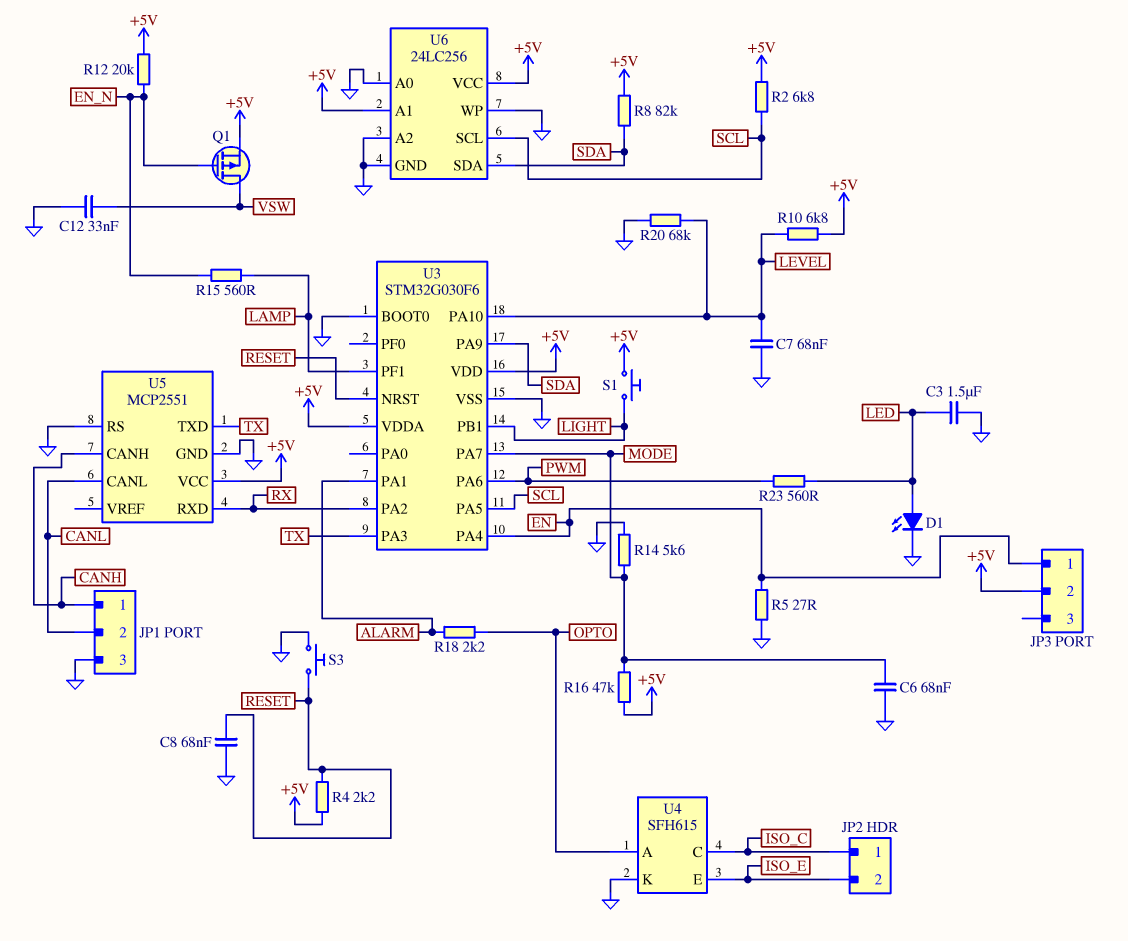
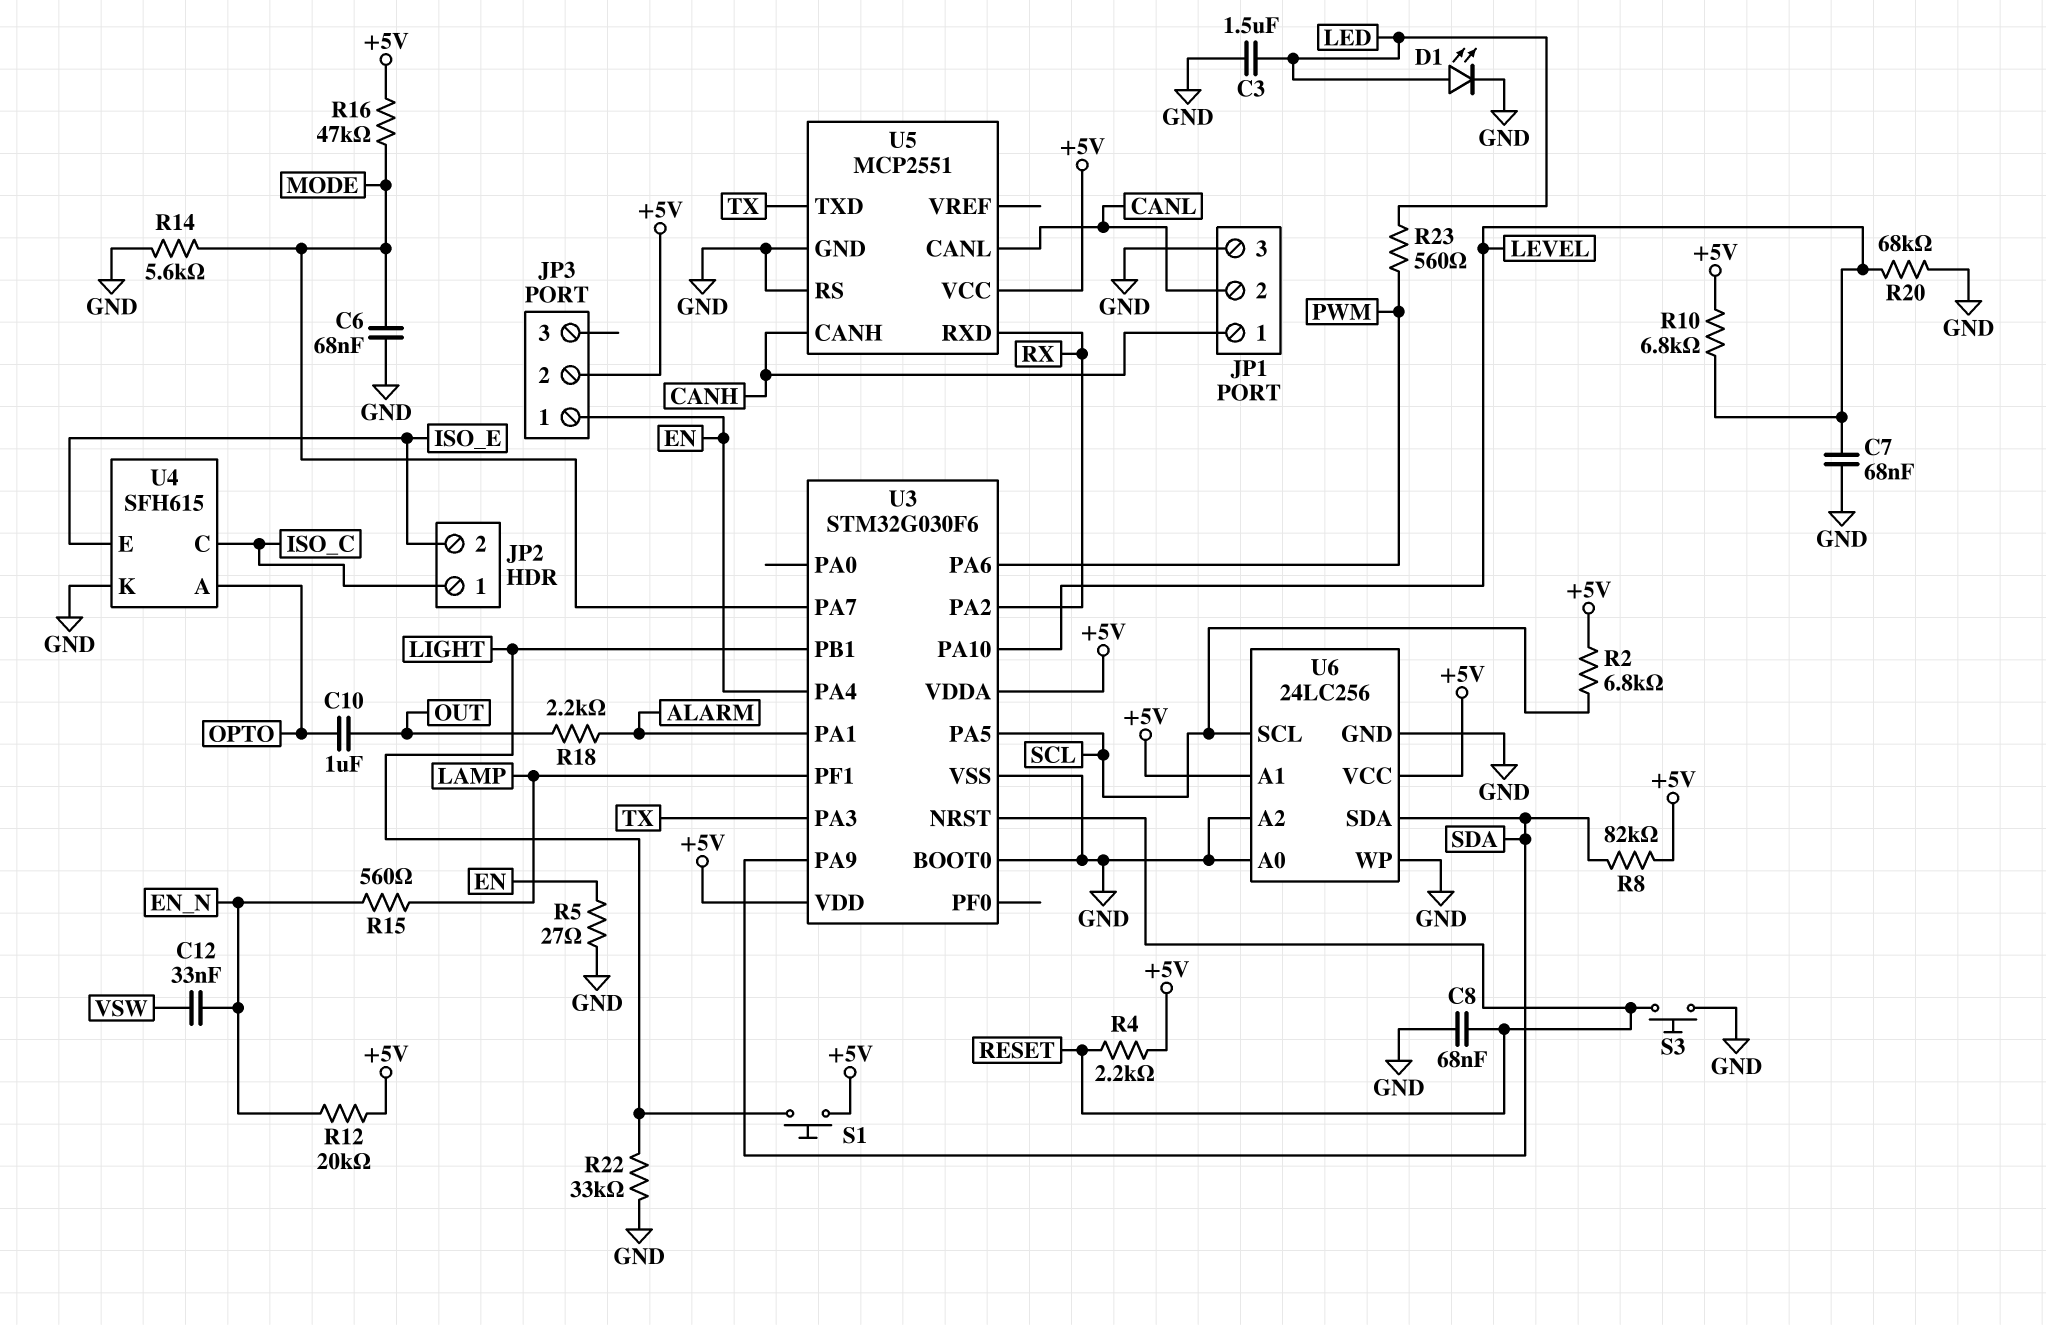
C10: none -> 1uF (OPTO, OUT)
C12: 33nF (GND, VSW) -> 33nF (EN_N, VSW)
Q1: PMOS (G EN_N, D VSW, S +5V) -> none
R18: 2.2k (ALARM, OPTO) -> 2.2k (ALARM, OUT)
R22: none -> 33k (GND, LIGHT)

